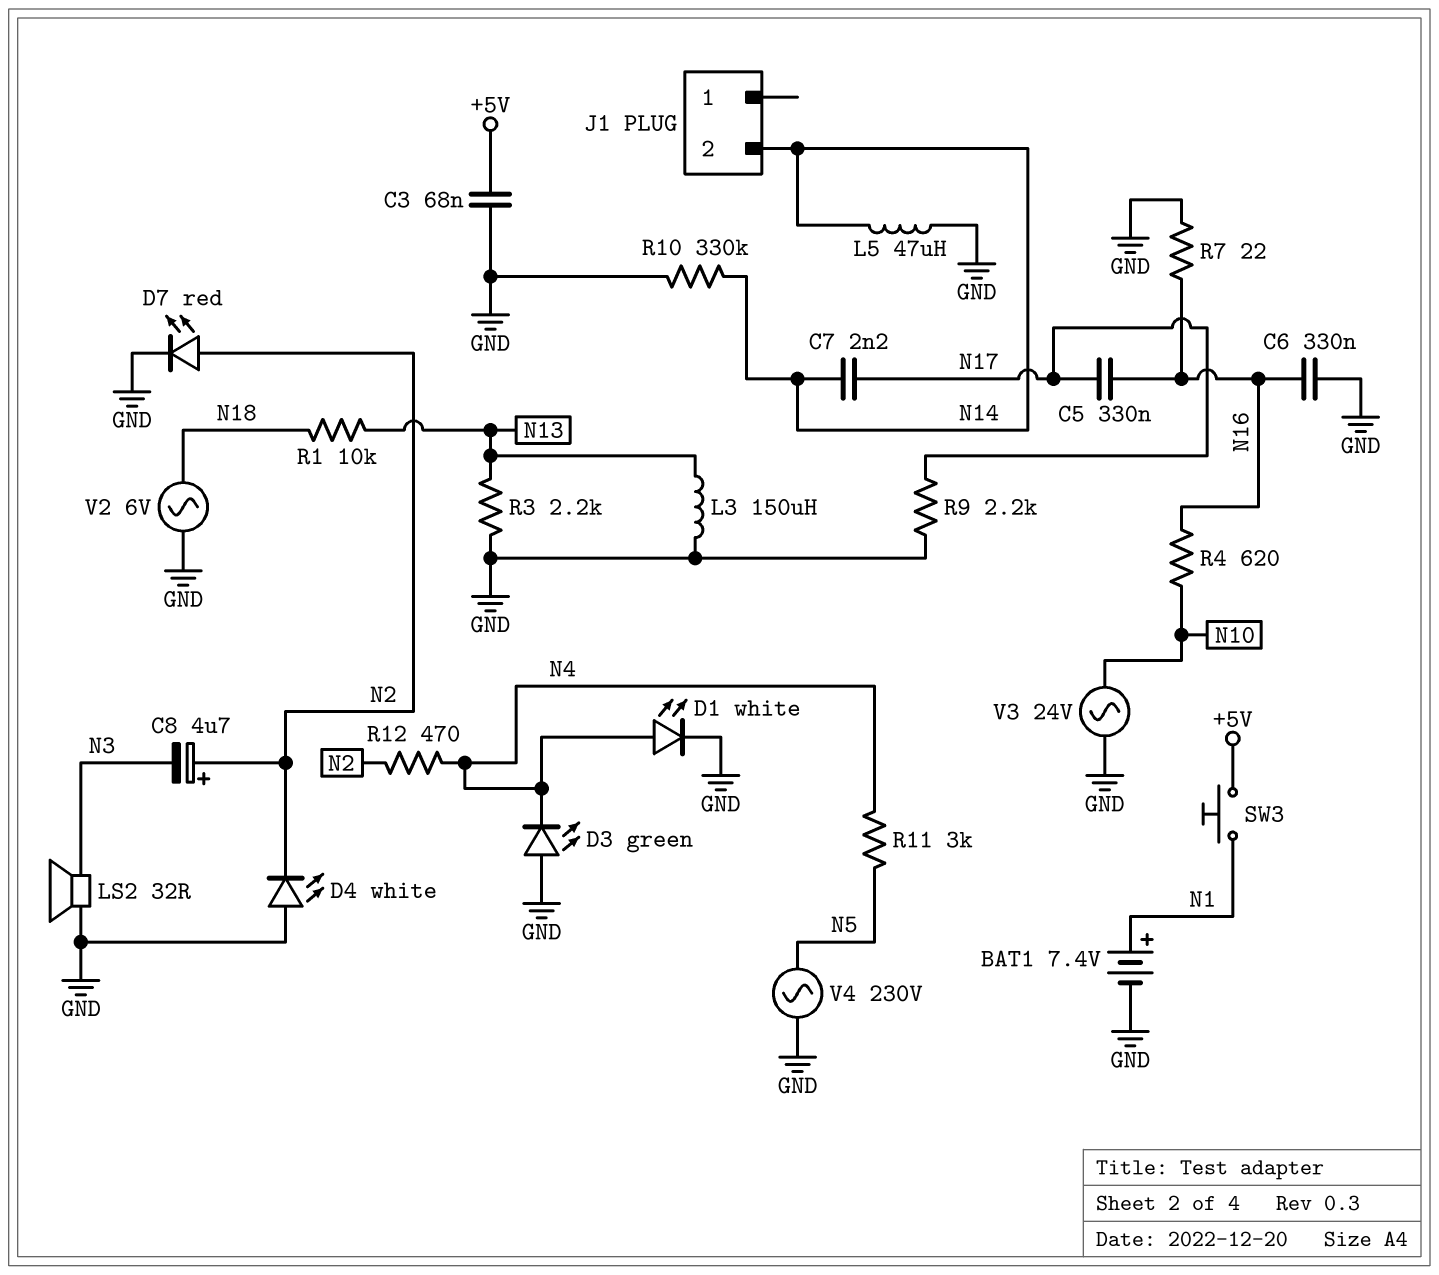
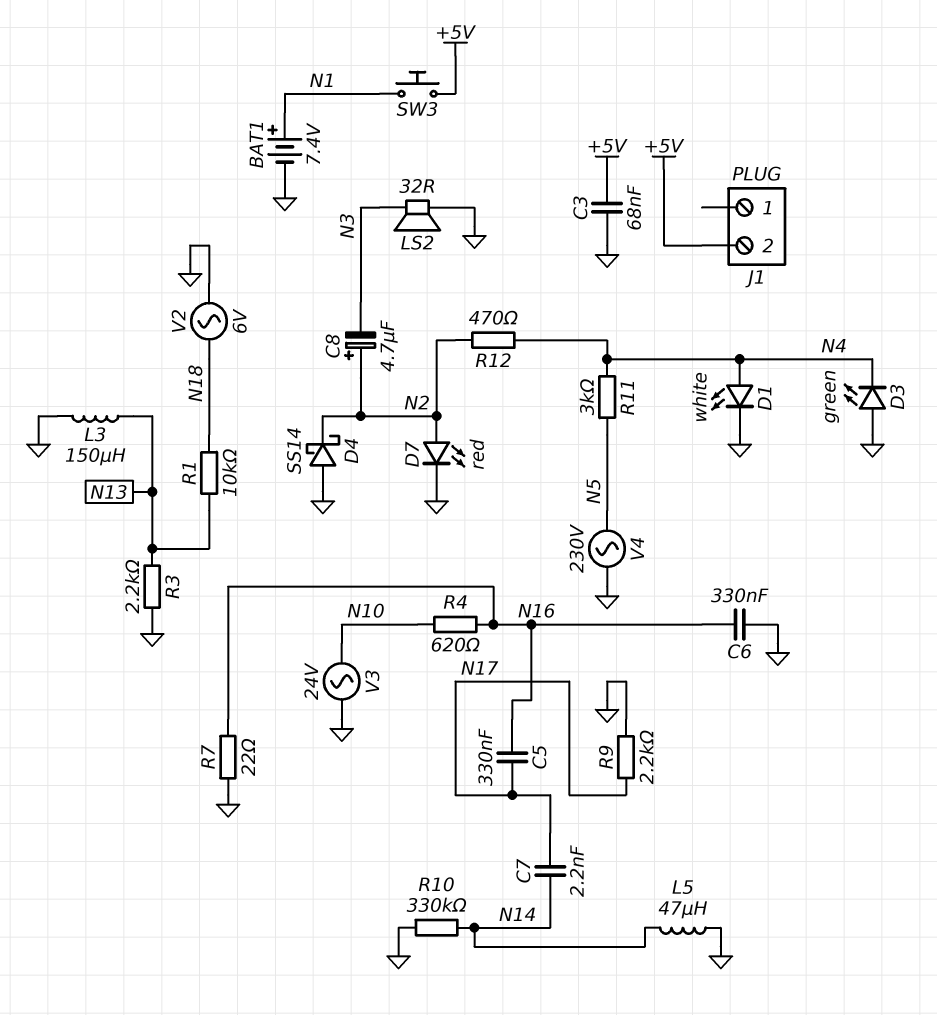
D4: LED white (A GND, K N2) -> schottky SS14 (A GND, K N2)
J1 pin 2: N14 -> +5V

